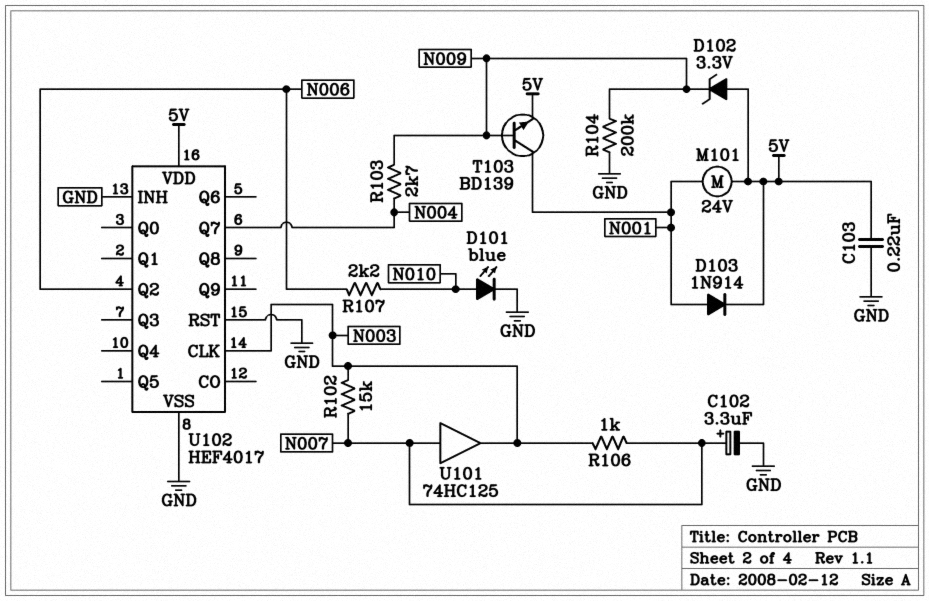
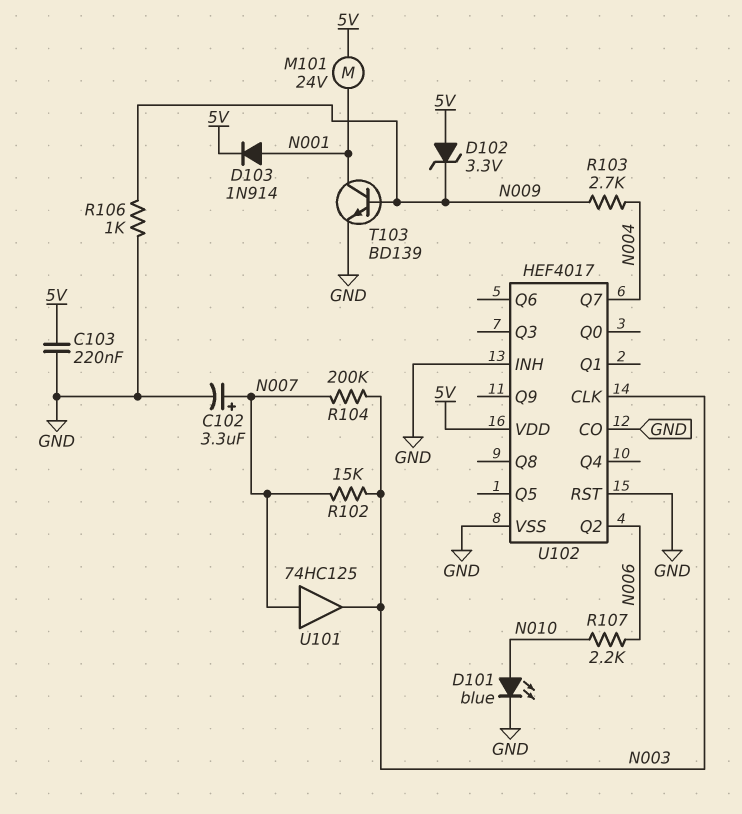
R104: 200k (GND, N009) -> 200k (N003, N007)
R106: 1k (N003, N007) -> 1k (GND, N009)
T103: NPN BD139 (B N009, C N001, E 5V) -> NPN BD139 (B N009, C N001, E GND)
U102 pin CO: none -> GND

